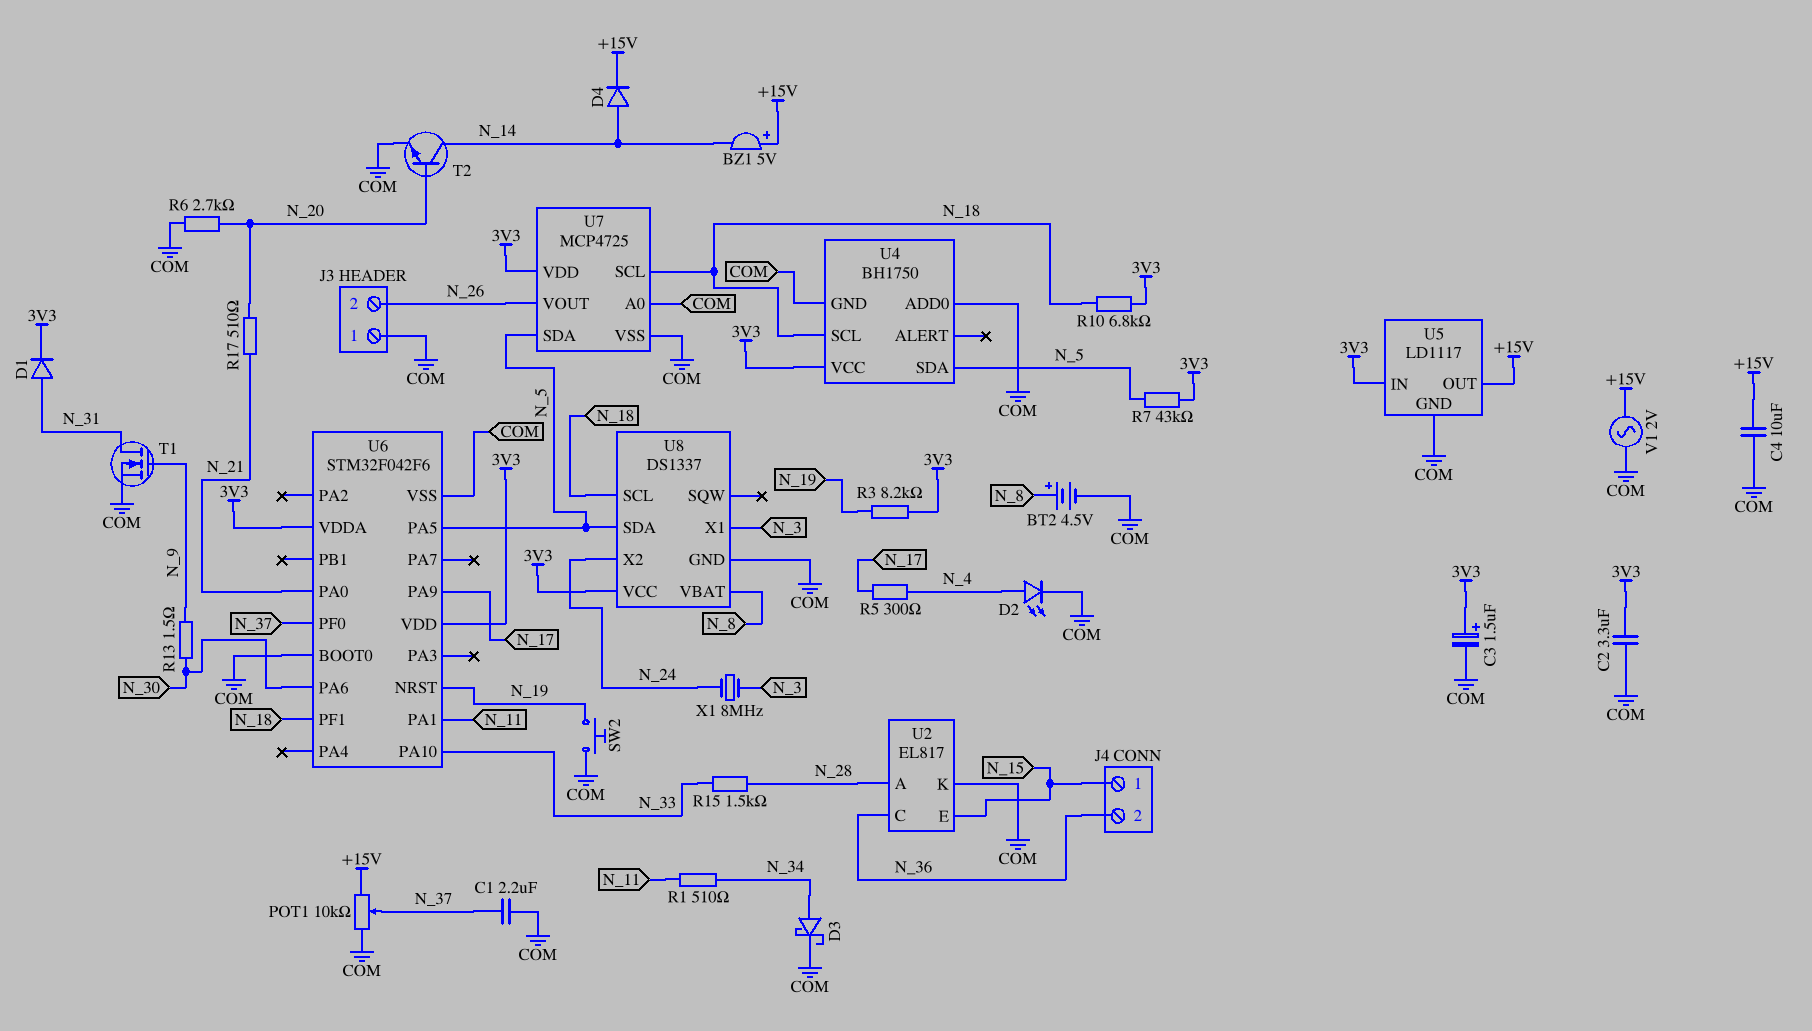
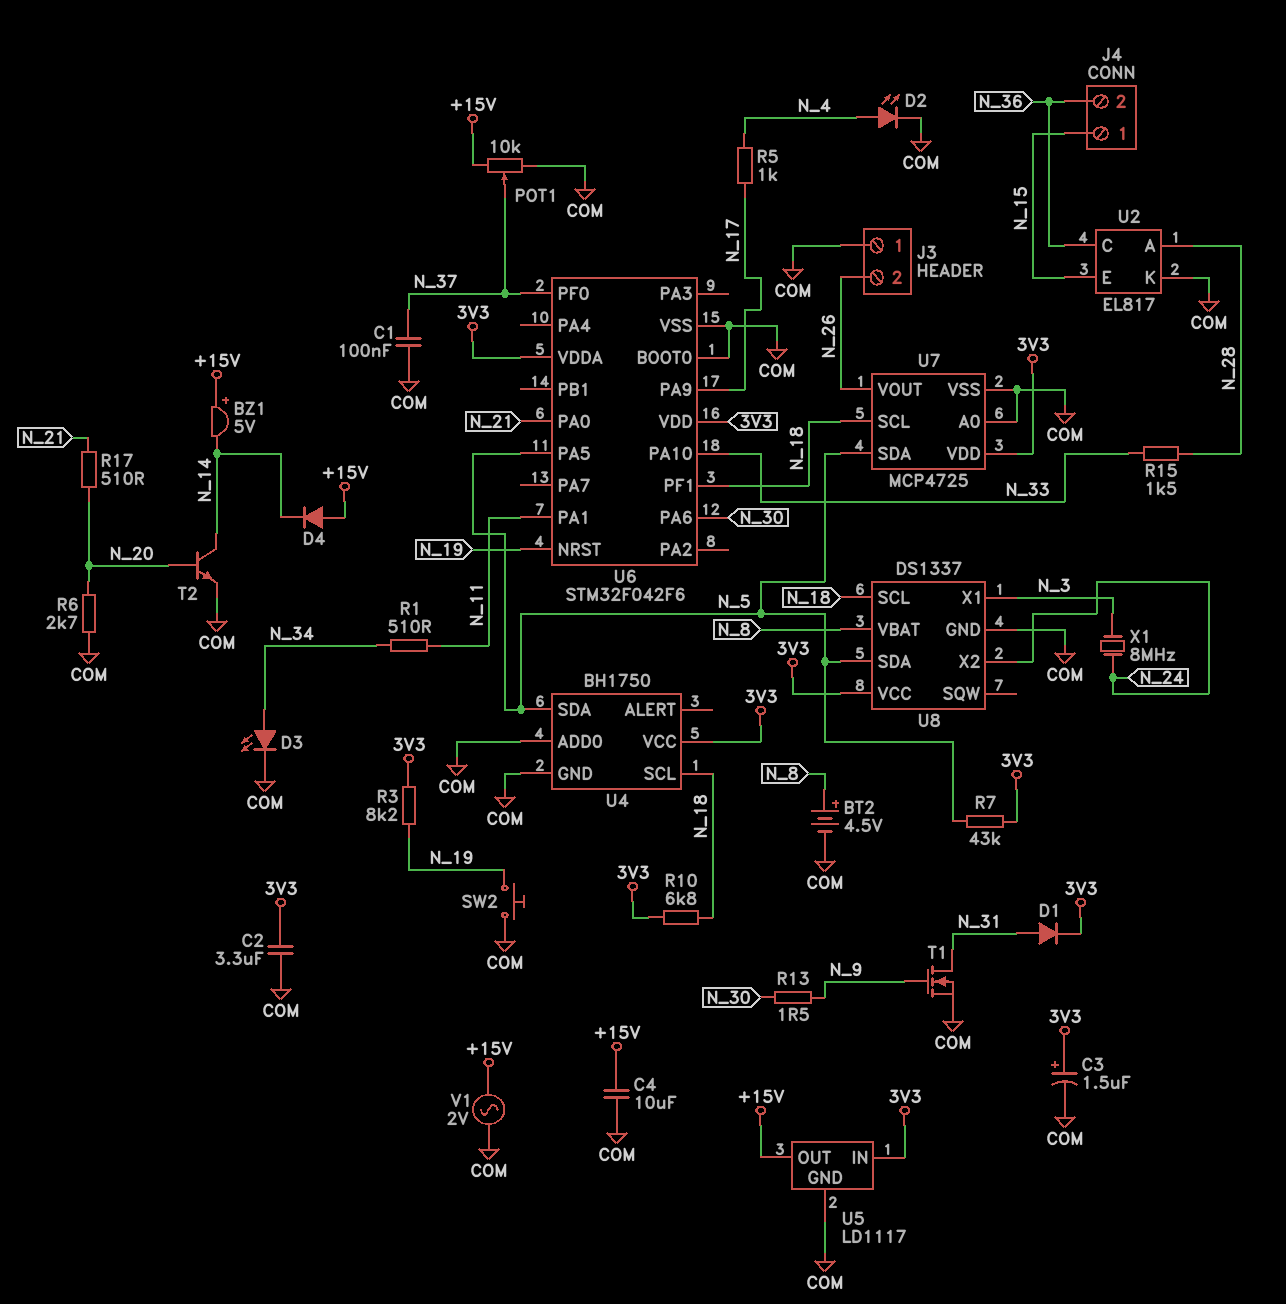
C1: 2.2uF (COM, N_37) -> 100nF (COM, N_37)
D3: schottky (A N_34, K COM) -> LED (A N_34, K COM)
D4: diode (A N_14, K +15V) -> diode (A +15V, K N_14)
R5: 300 (N_4, N_17) -> 1k (N_4, N_17)

